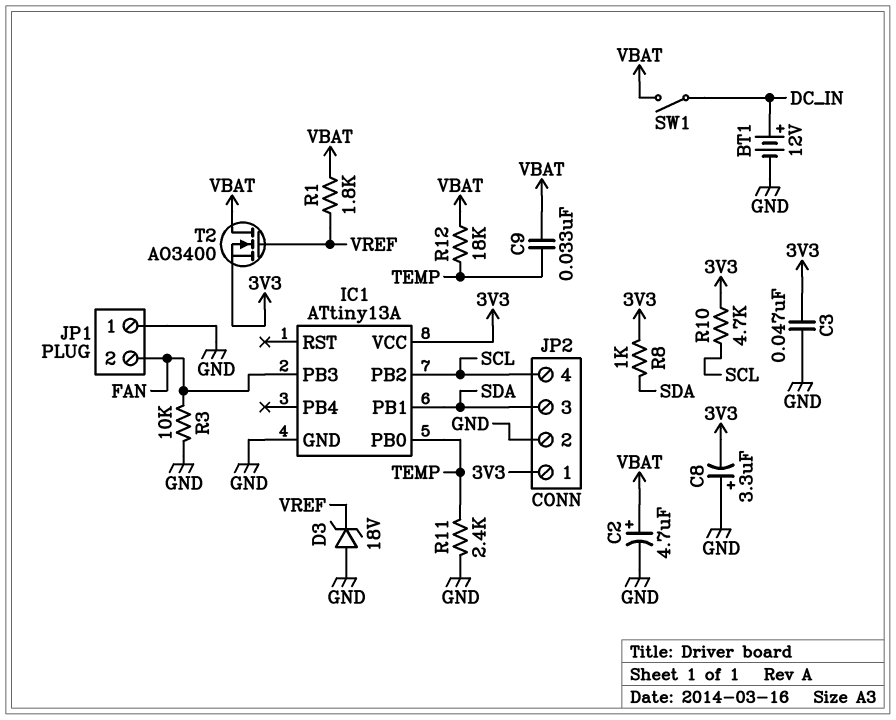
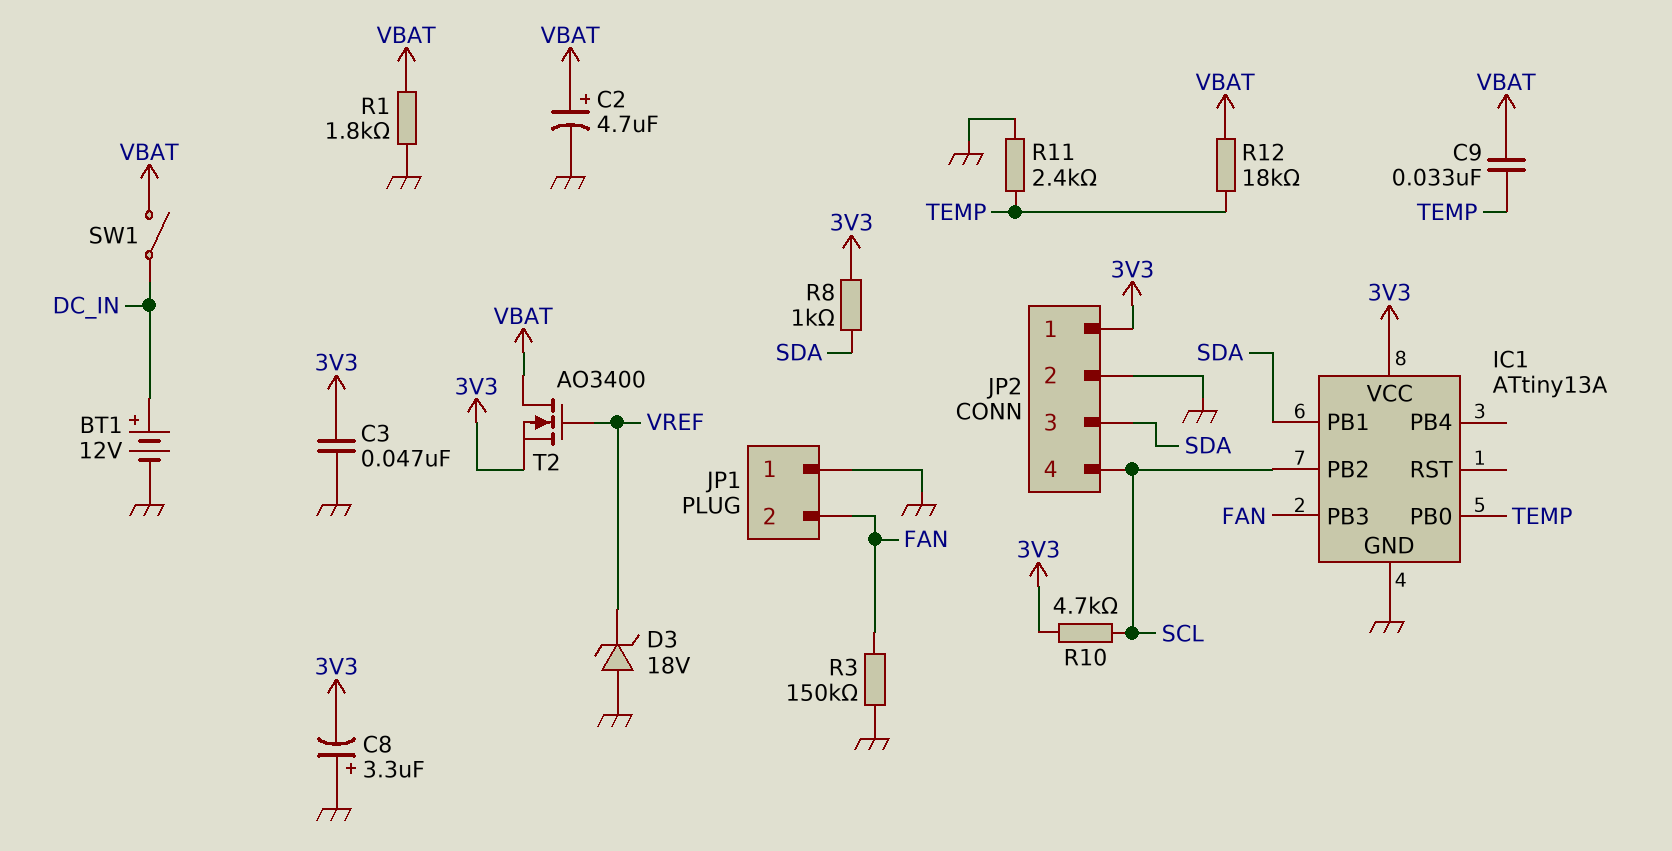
R1: 1.8k (VBAT, VREF) -> 1.8k (GND, VBAT)
R3: 10k (FAN, GND) -> 150k (FAN, GND)

